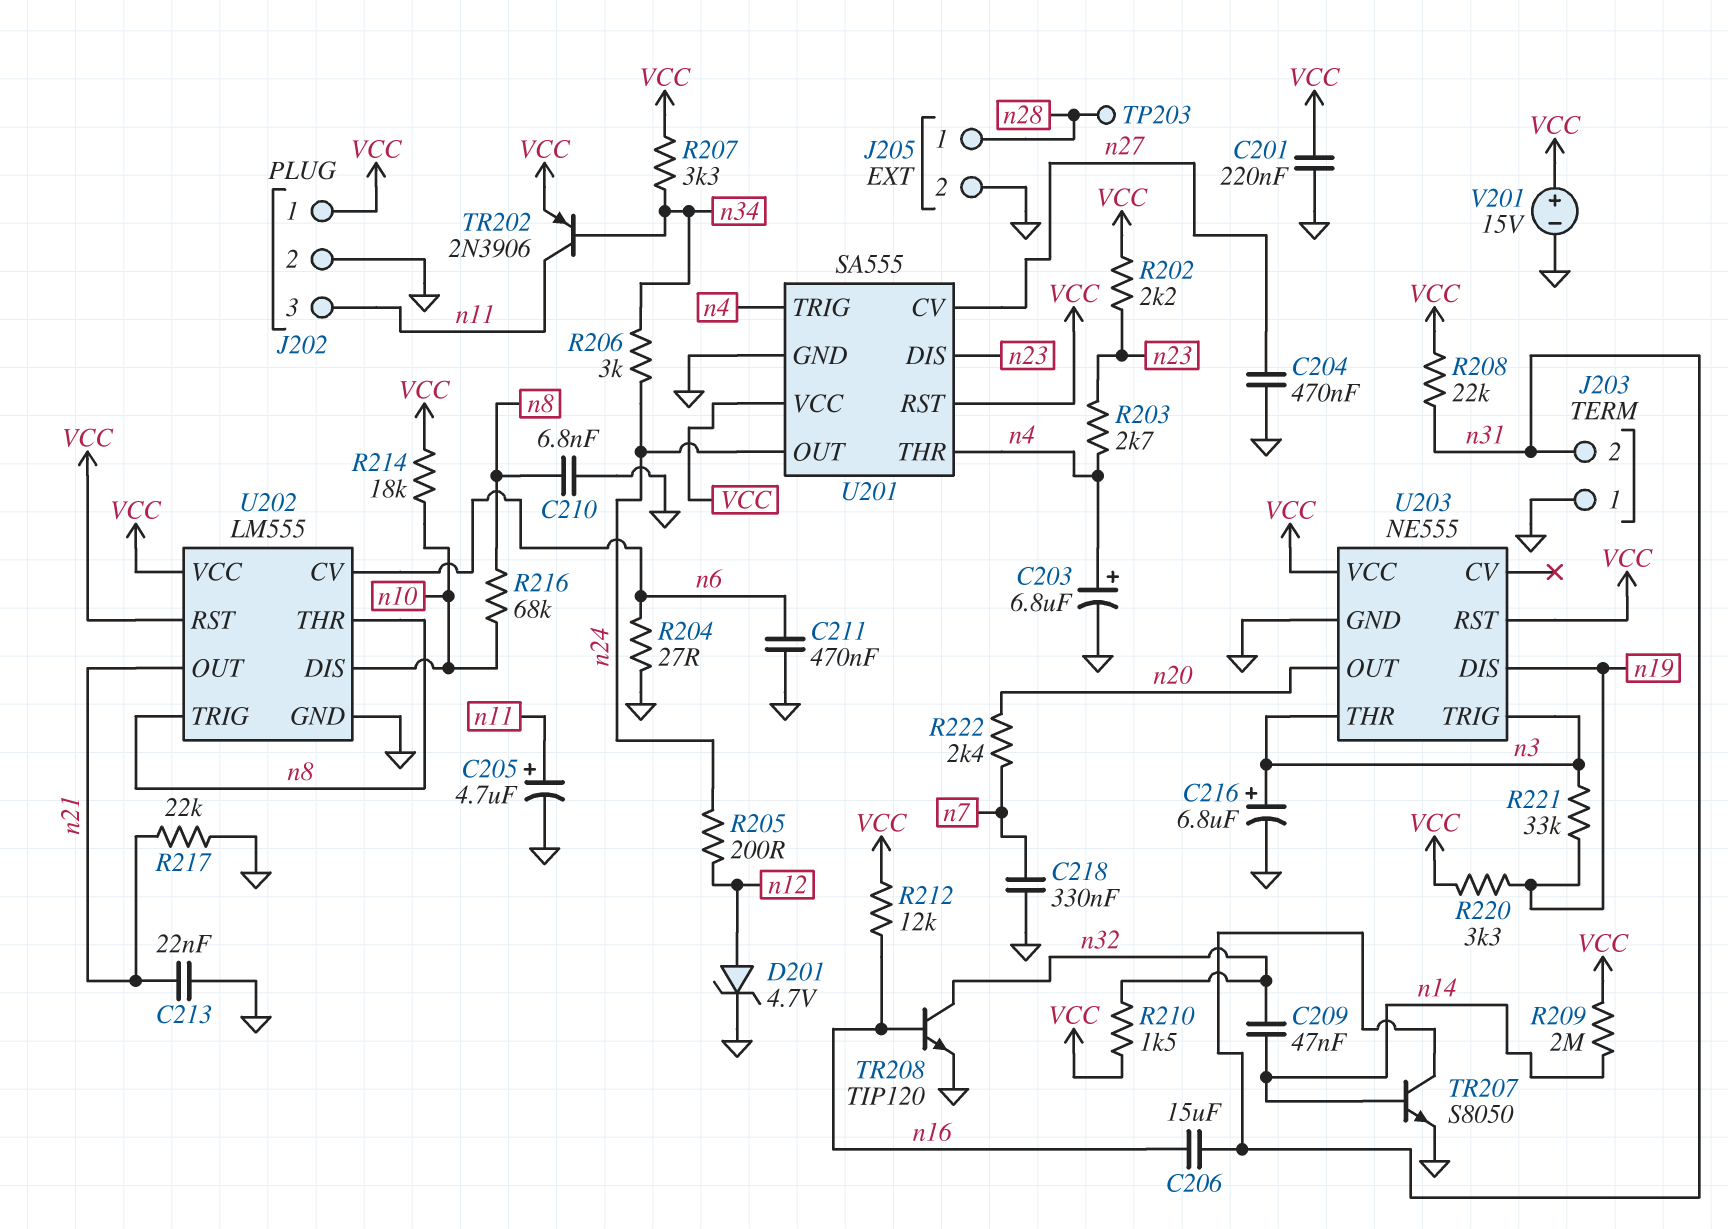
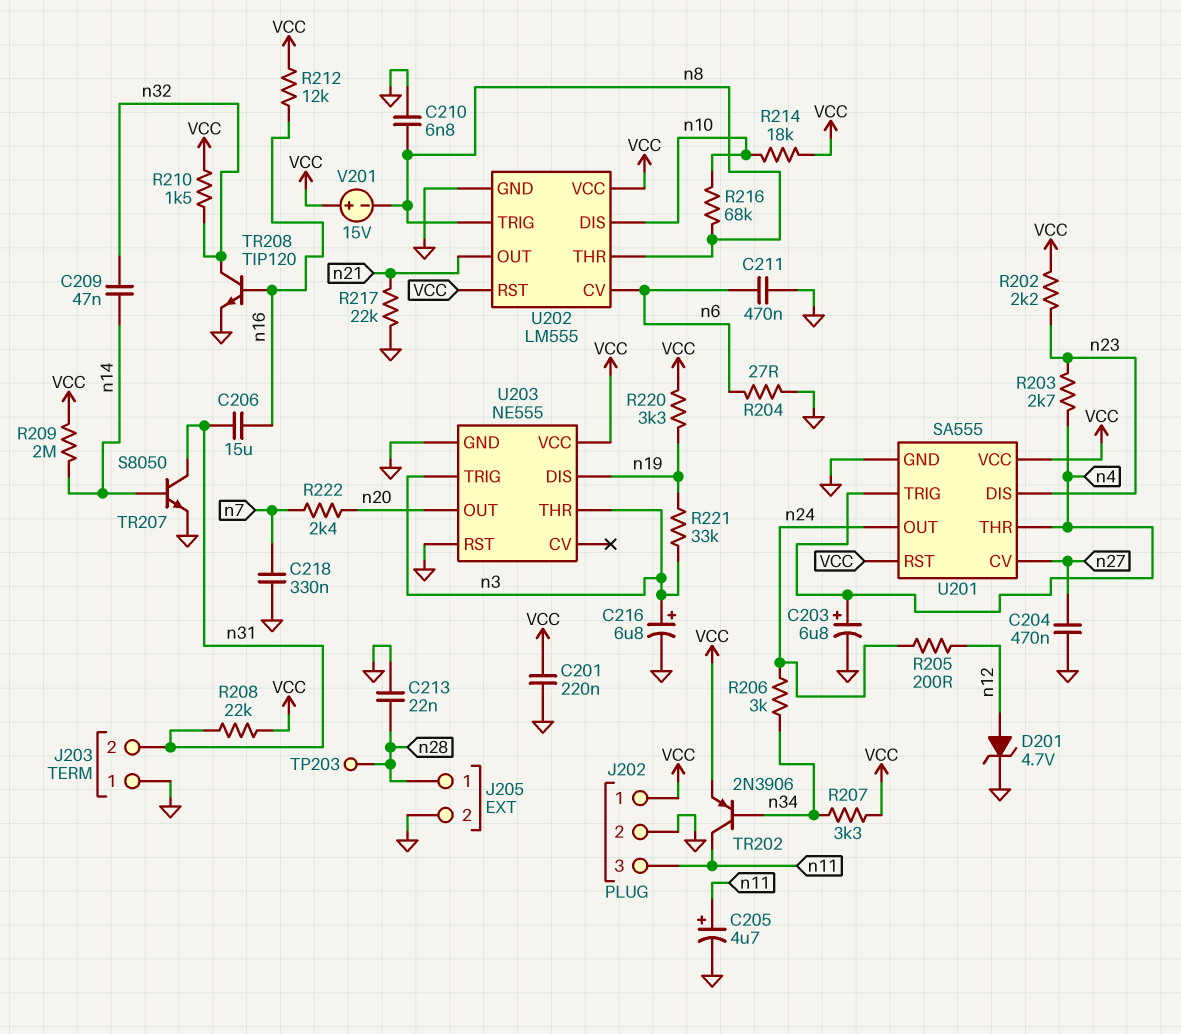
C213: 22nF (GND, n21) -> 22nF (GND, n28)
U203 pin RST: VCC -> GND
V201: 15V (plus VCC, minus GND) -> 15V (plus VCC, minus n8)

